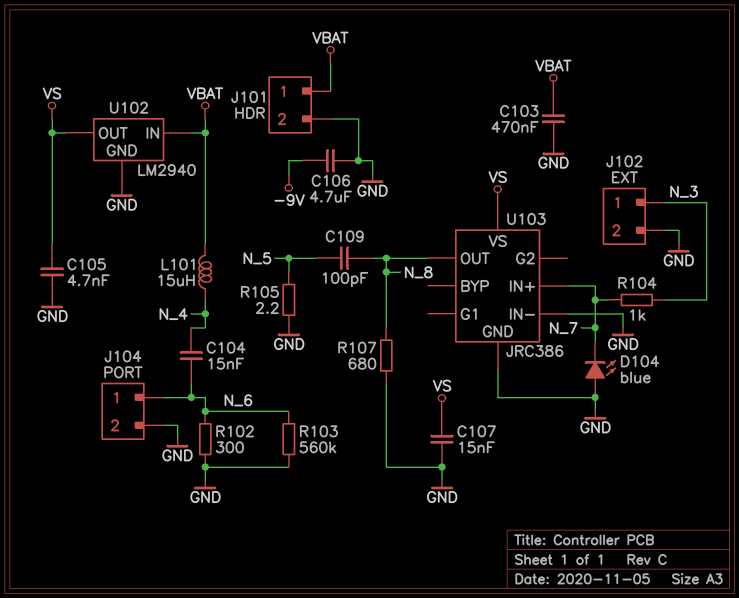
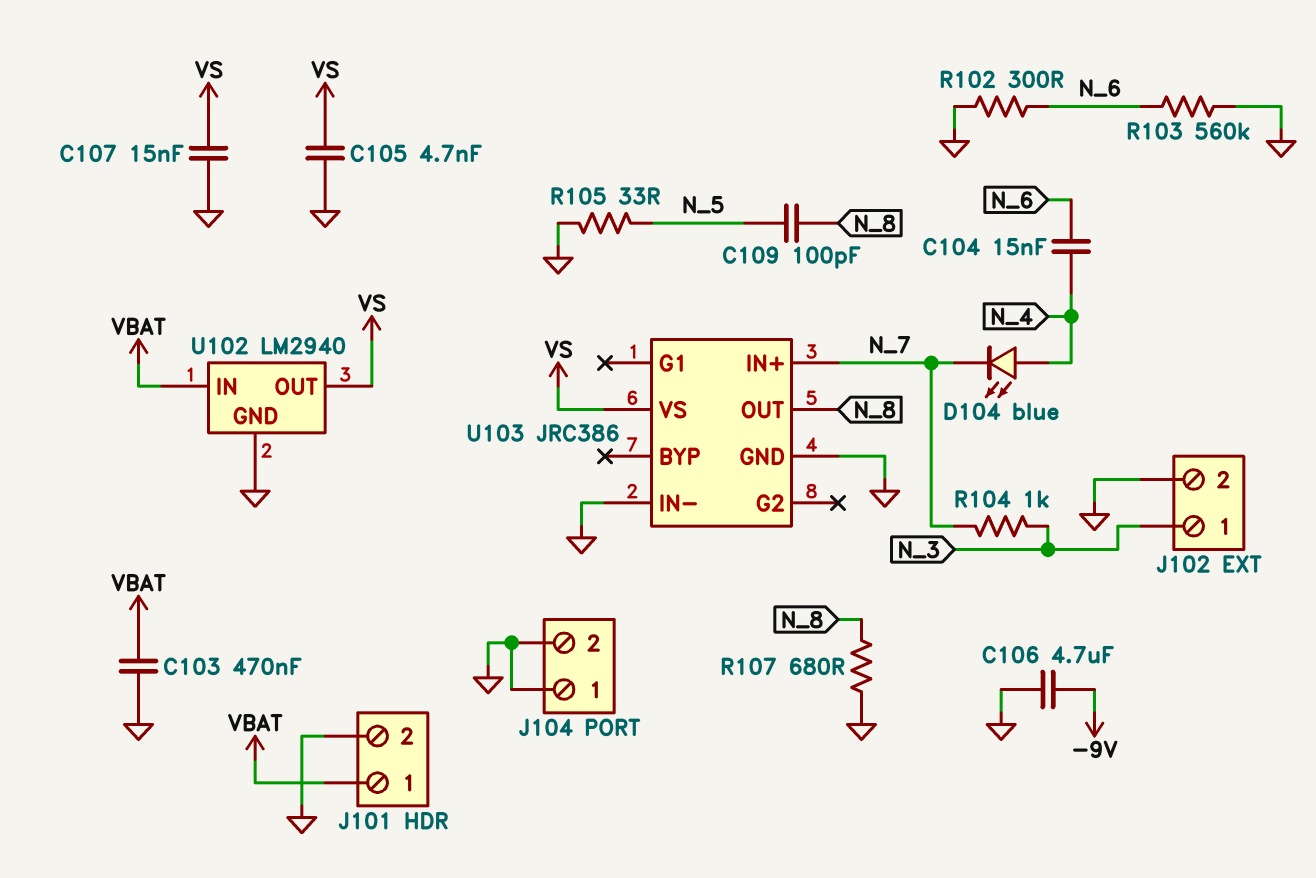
D104: LED blue (A GND, K N_7) -> LED blue (A N_4, K N_7)
J104 pin 1: N_6 -> GND
L101: 15uH (N_4, VBAT) -> none
R105: 2.2 (GND, N_5) -> 33 (GND, N_5)

